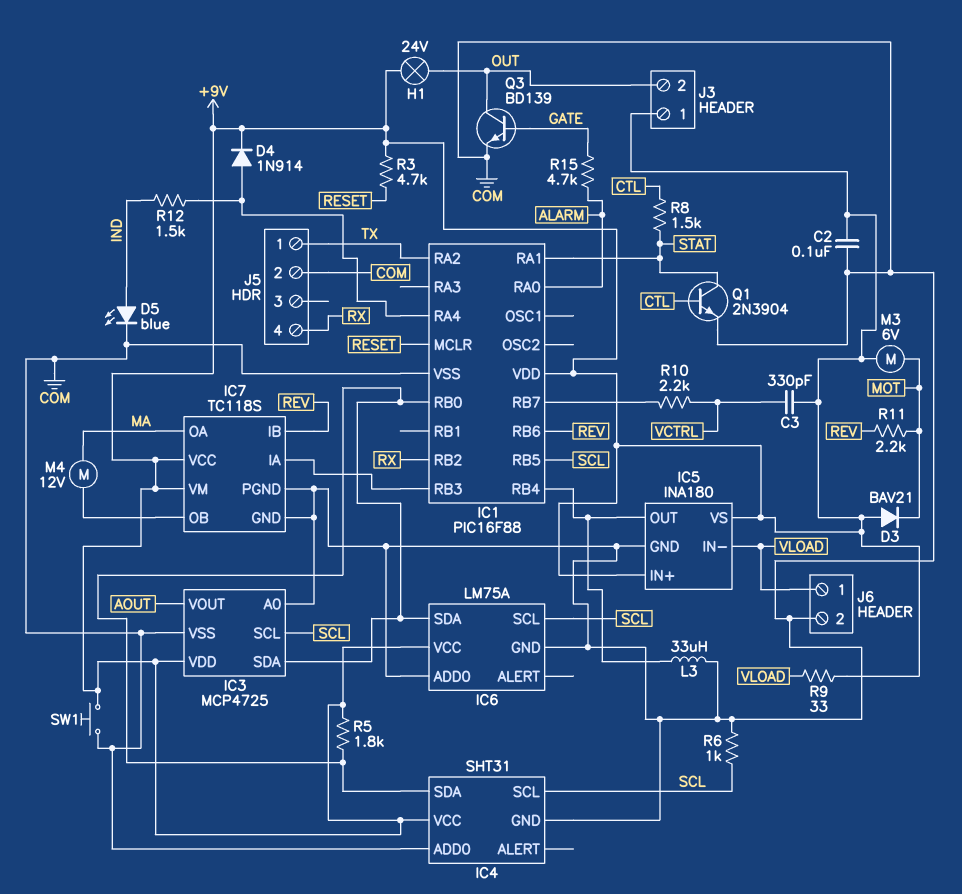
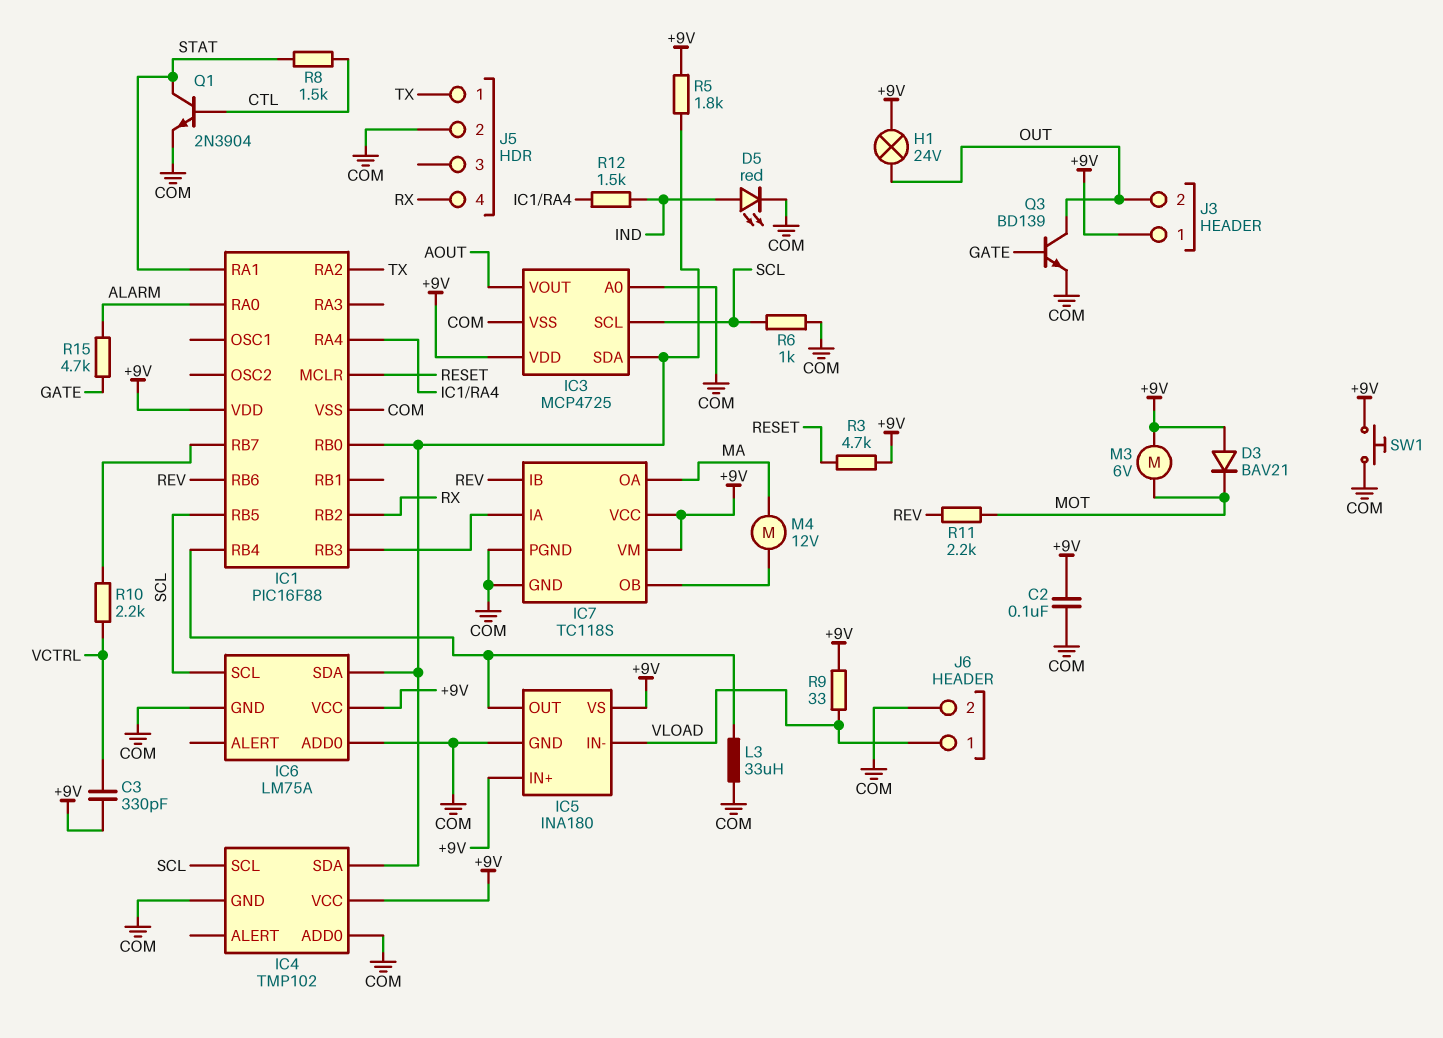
D4: diode 1N914 (A IC1/RA4, K +9V) -> none
D5: LED blue (A IND, K COM) -> LED red (A IND, K COM)
IC4: SHT31 -> TMP102

